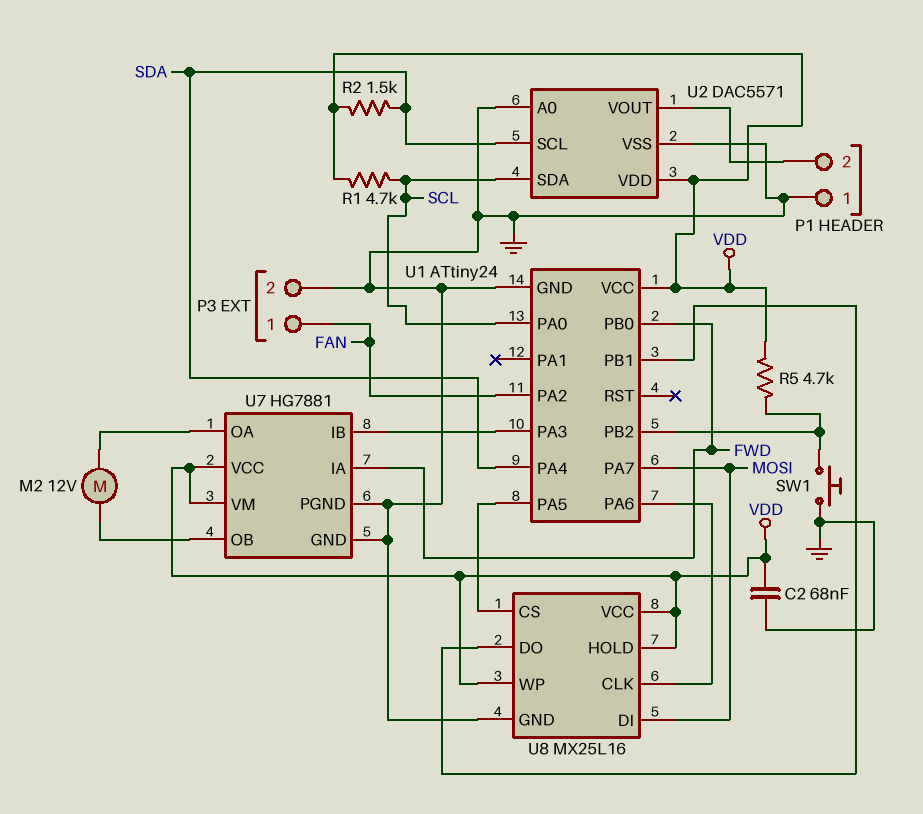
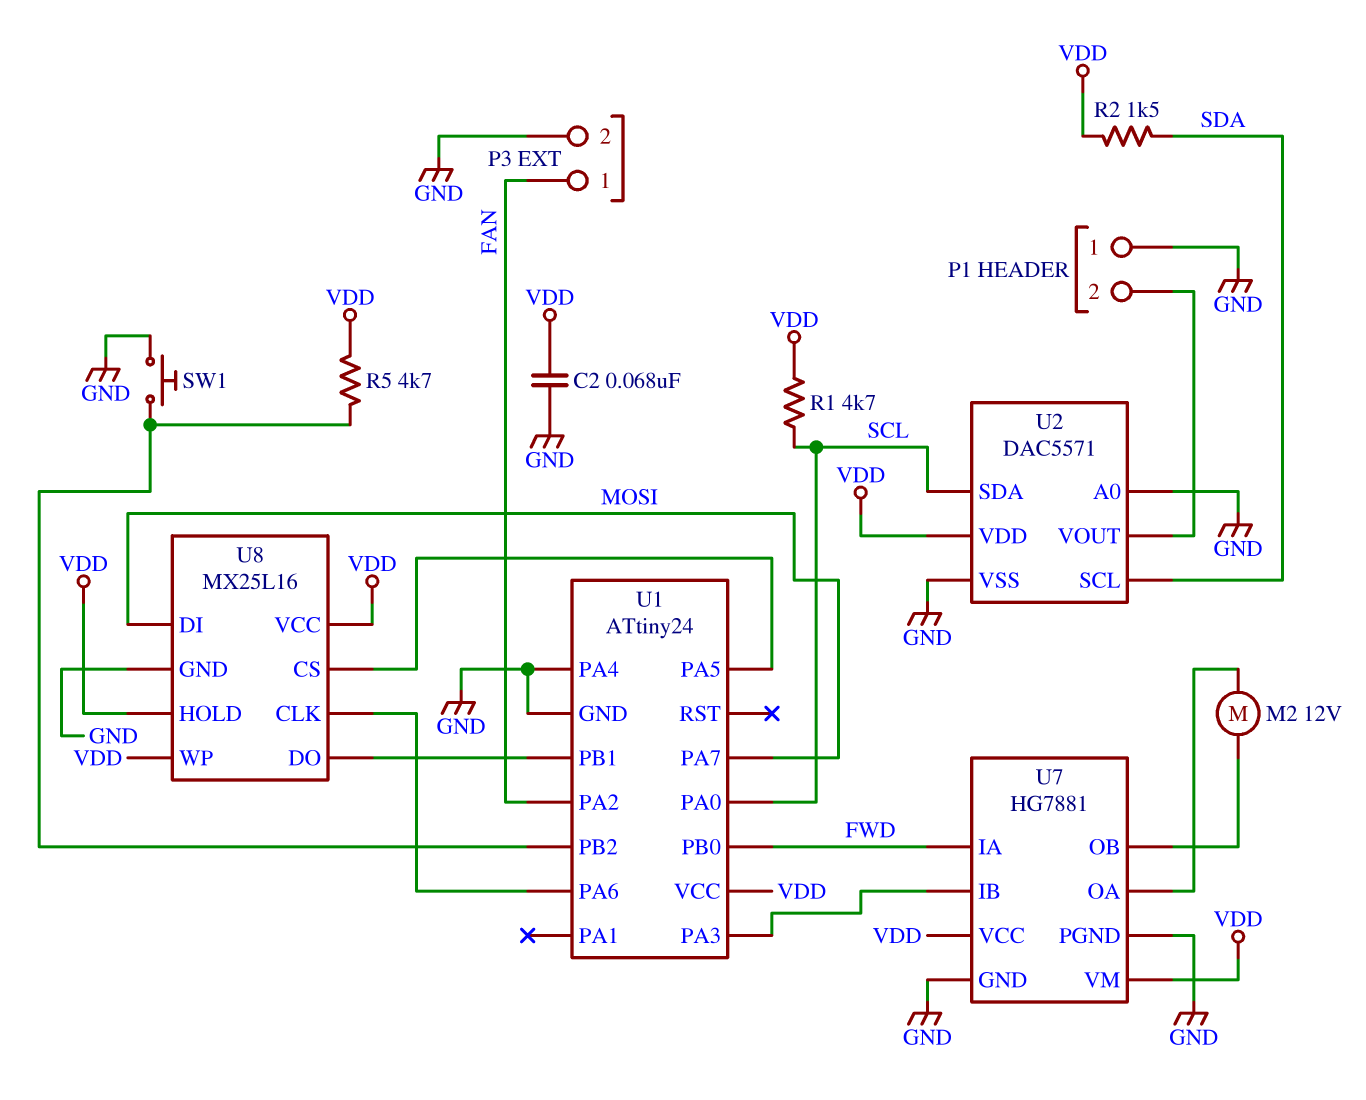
U1 pin PA4: SDA -> GND

